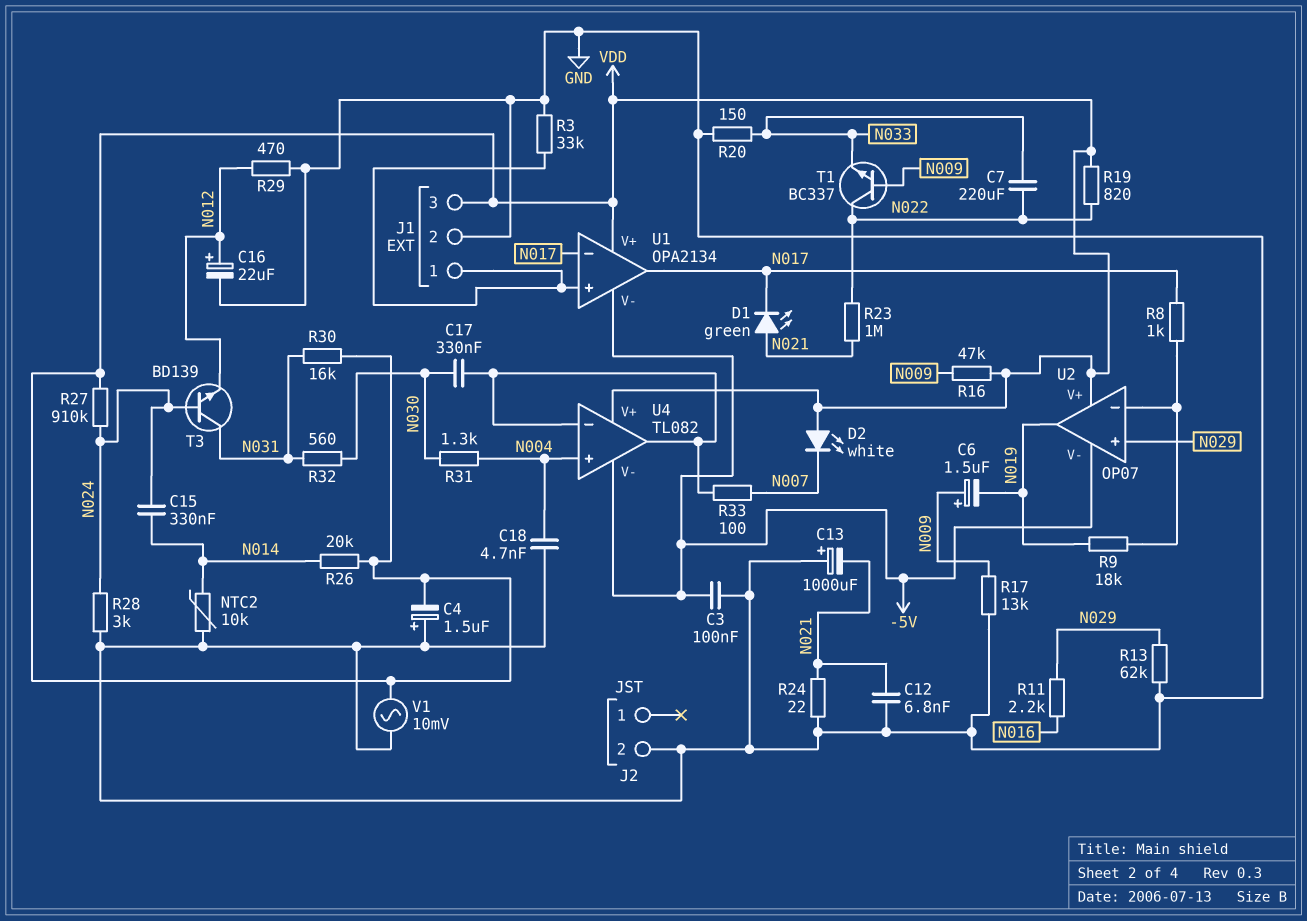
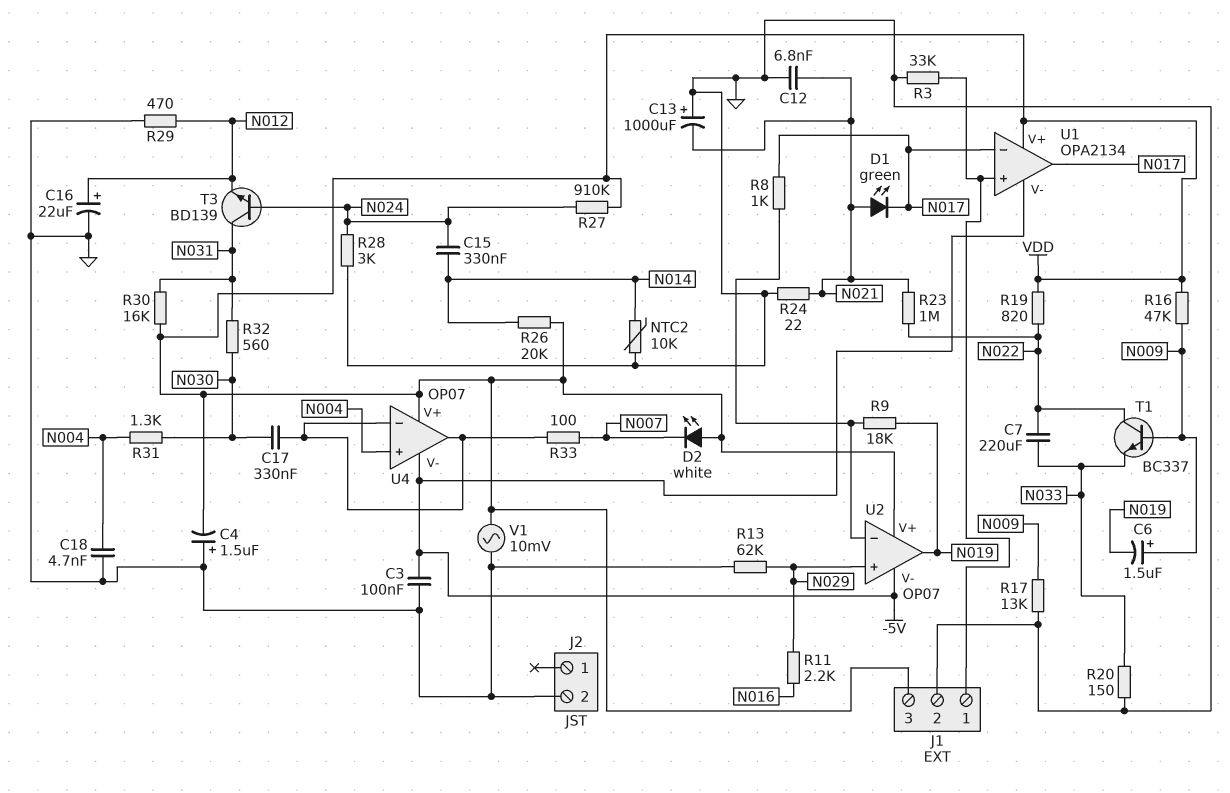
U4: TL082 -> OP07

